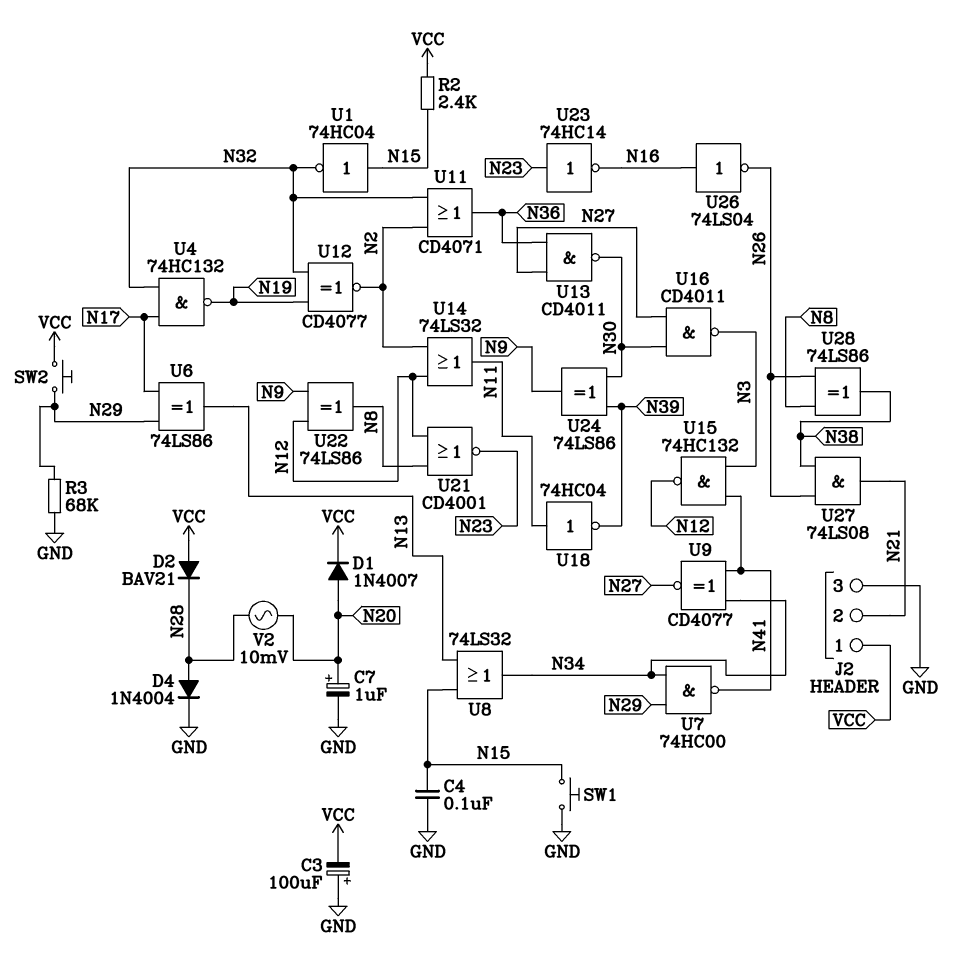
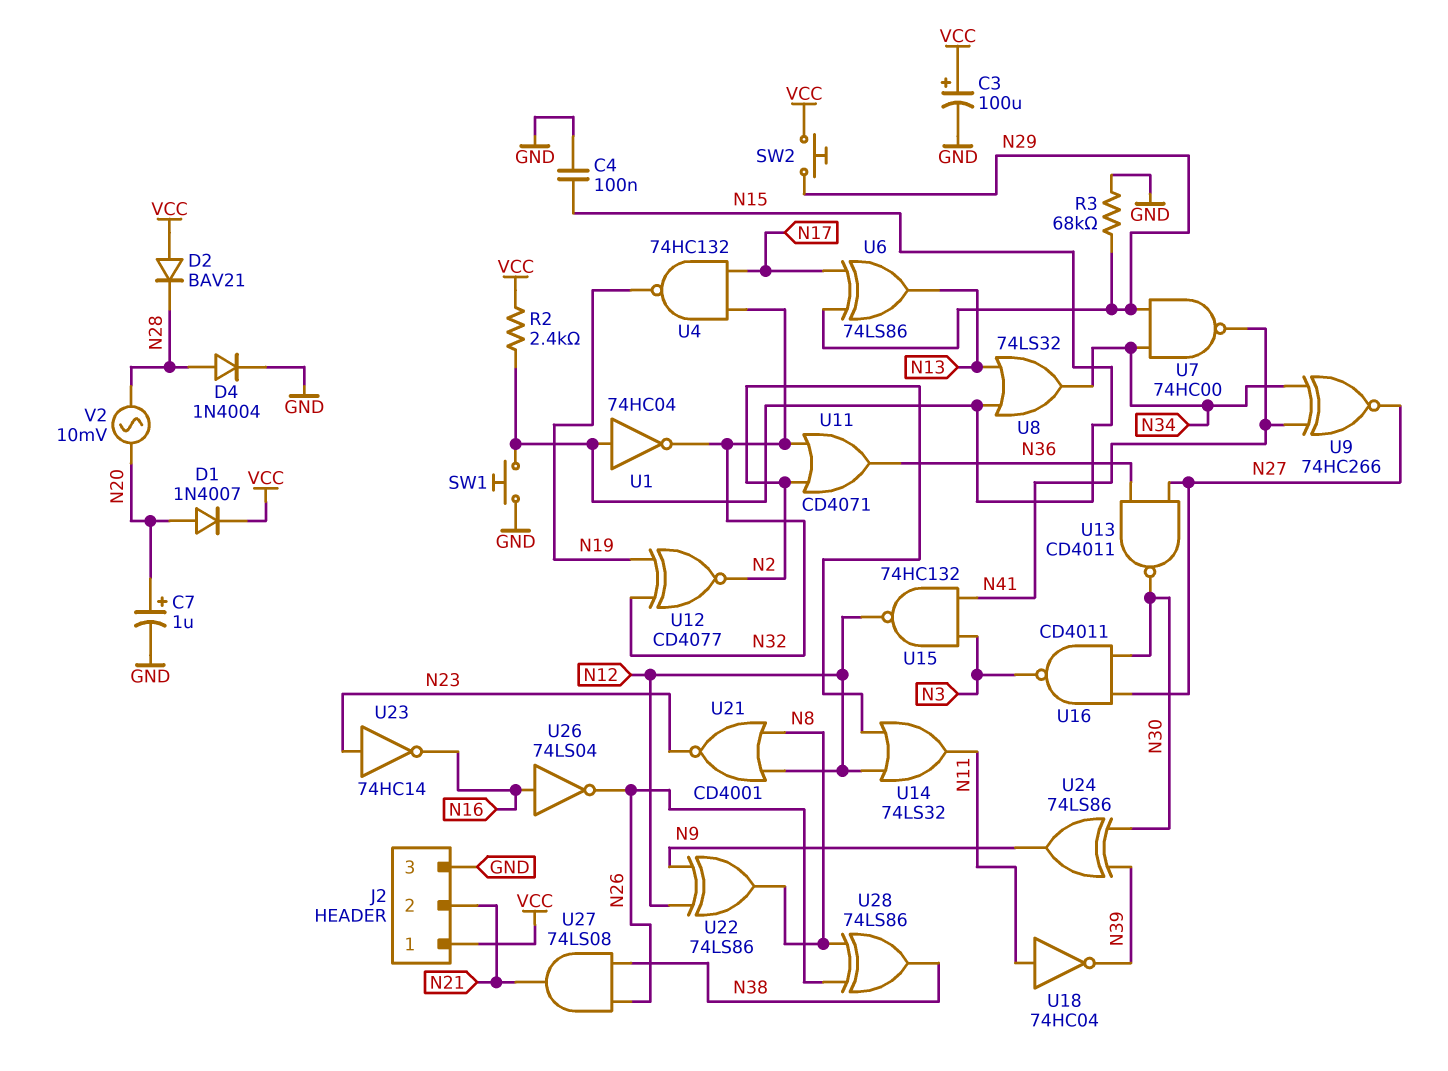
C3: 100uF (plus GND, minus VCC) -> 100uF (plus VCC, minus GND)
U9: XNOR CD4077 (in N34, in N41, out N27) -> XNOR 74HC266 (in N34, in N41, out N27)

